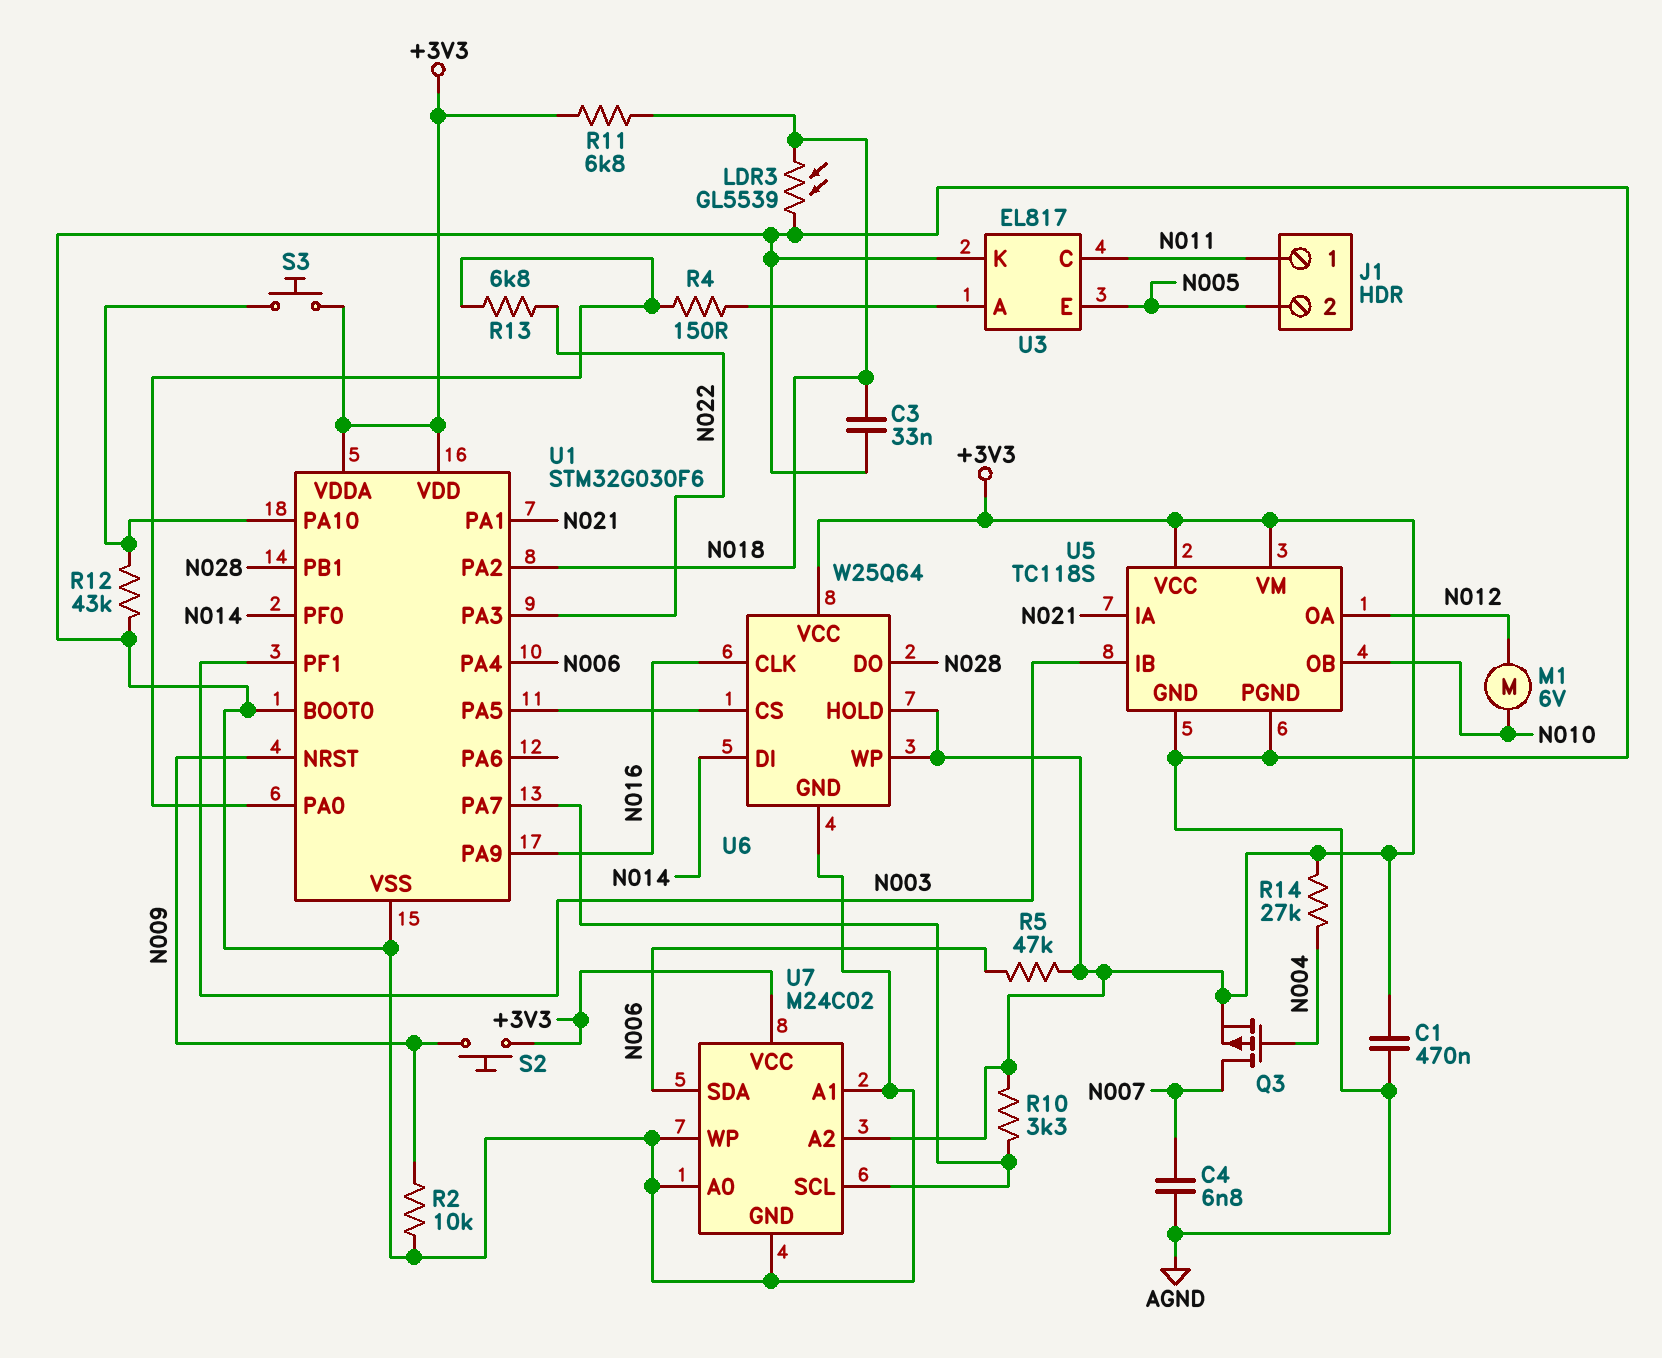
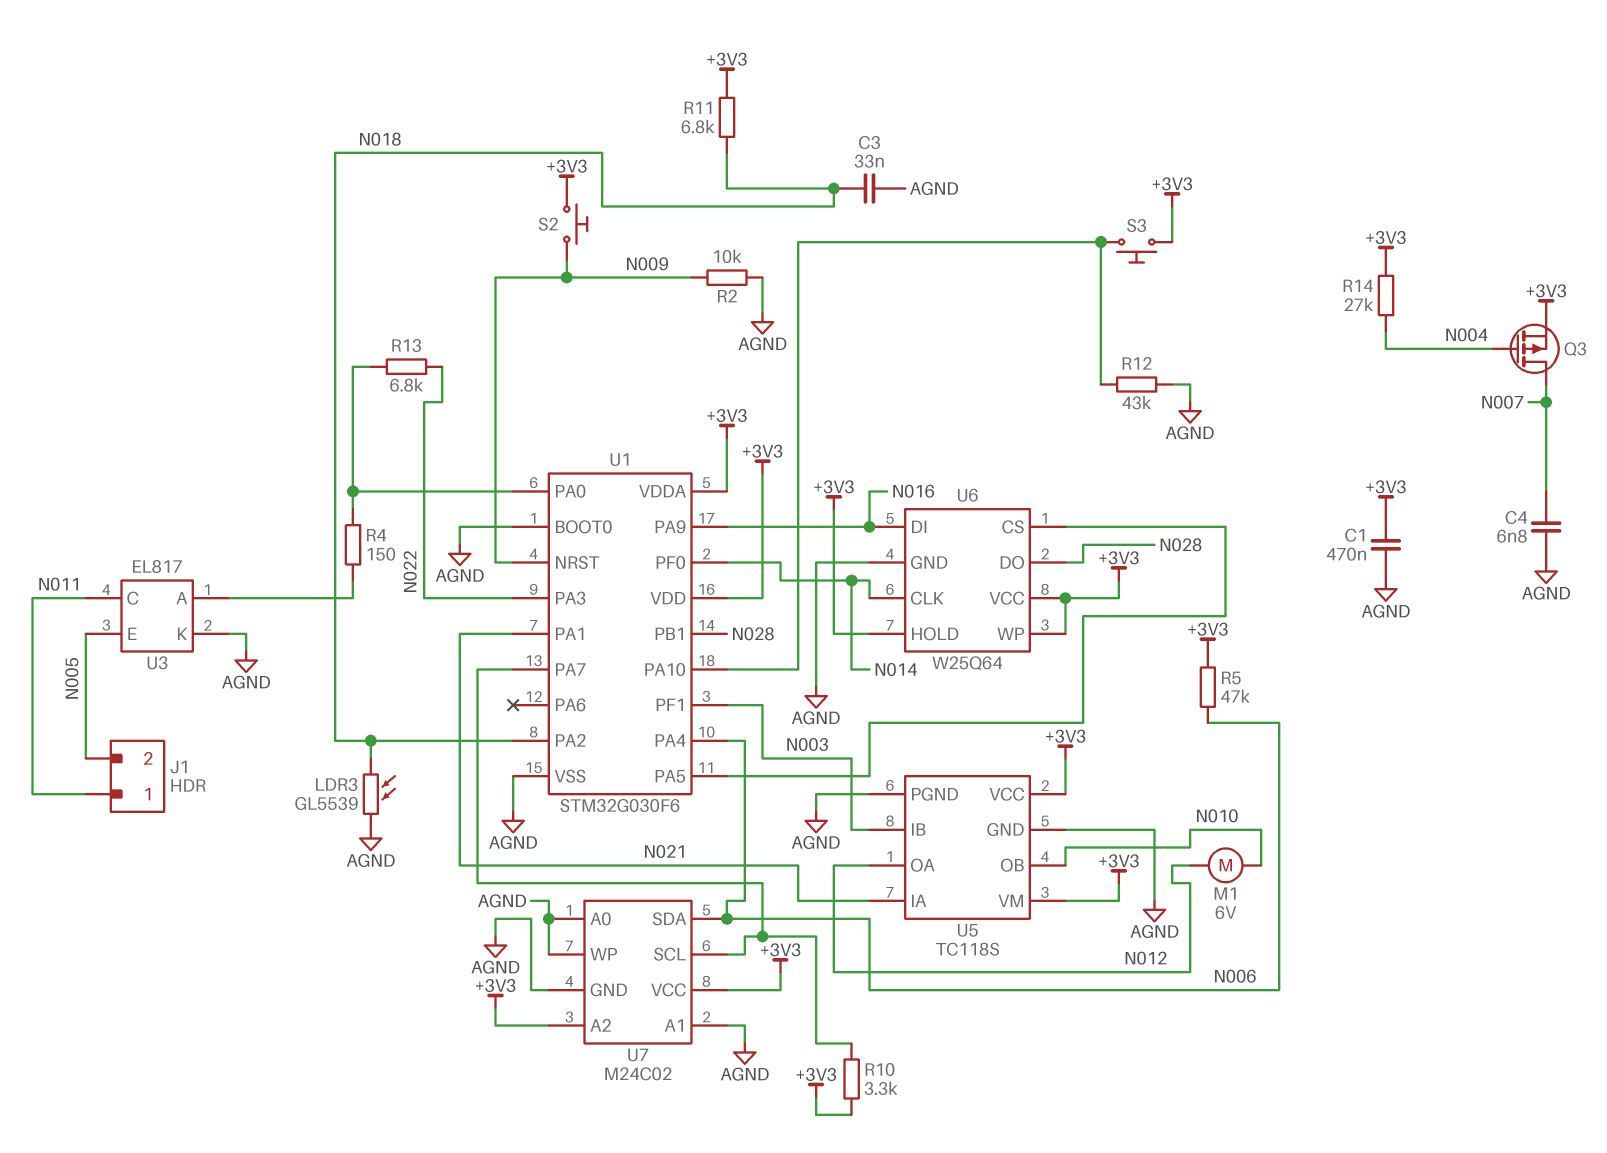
U6 pin CLK: N016 -> N014
U6 pin DI: N014 -> N016

